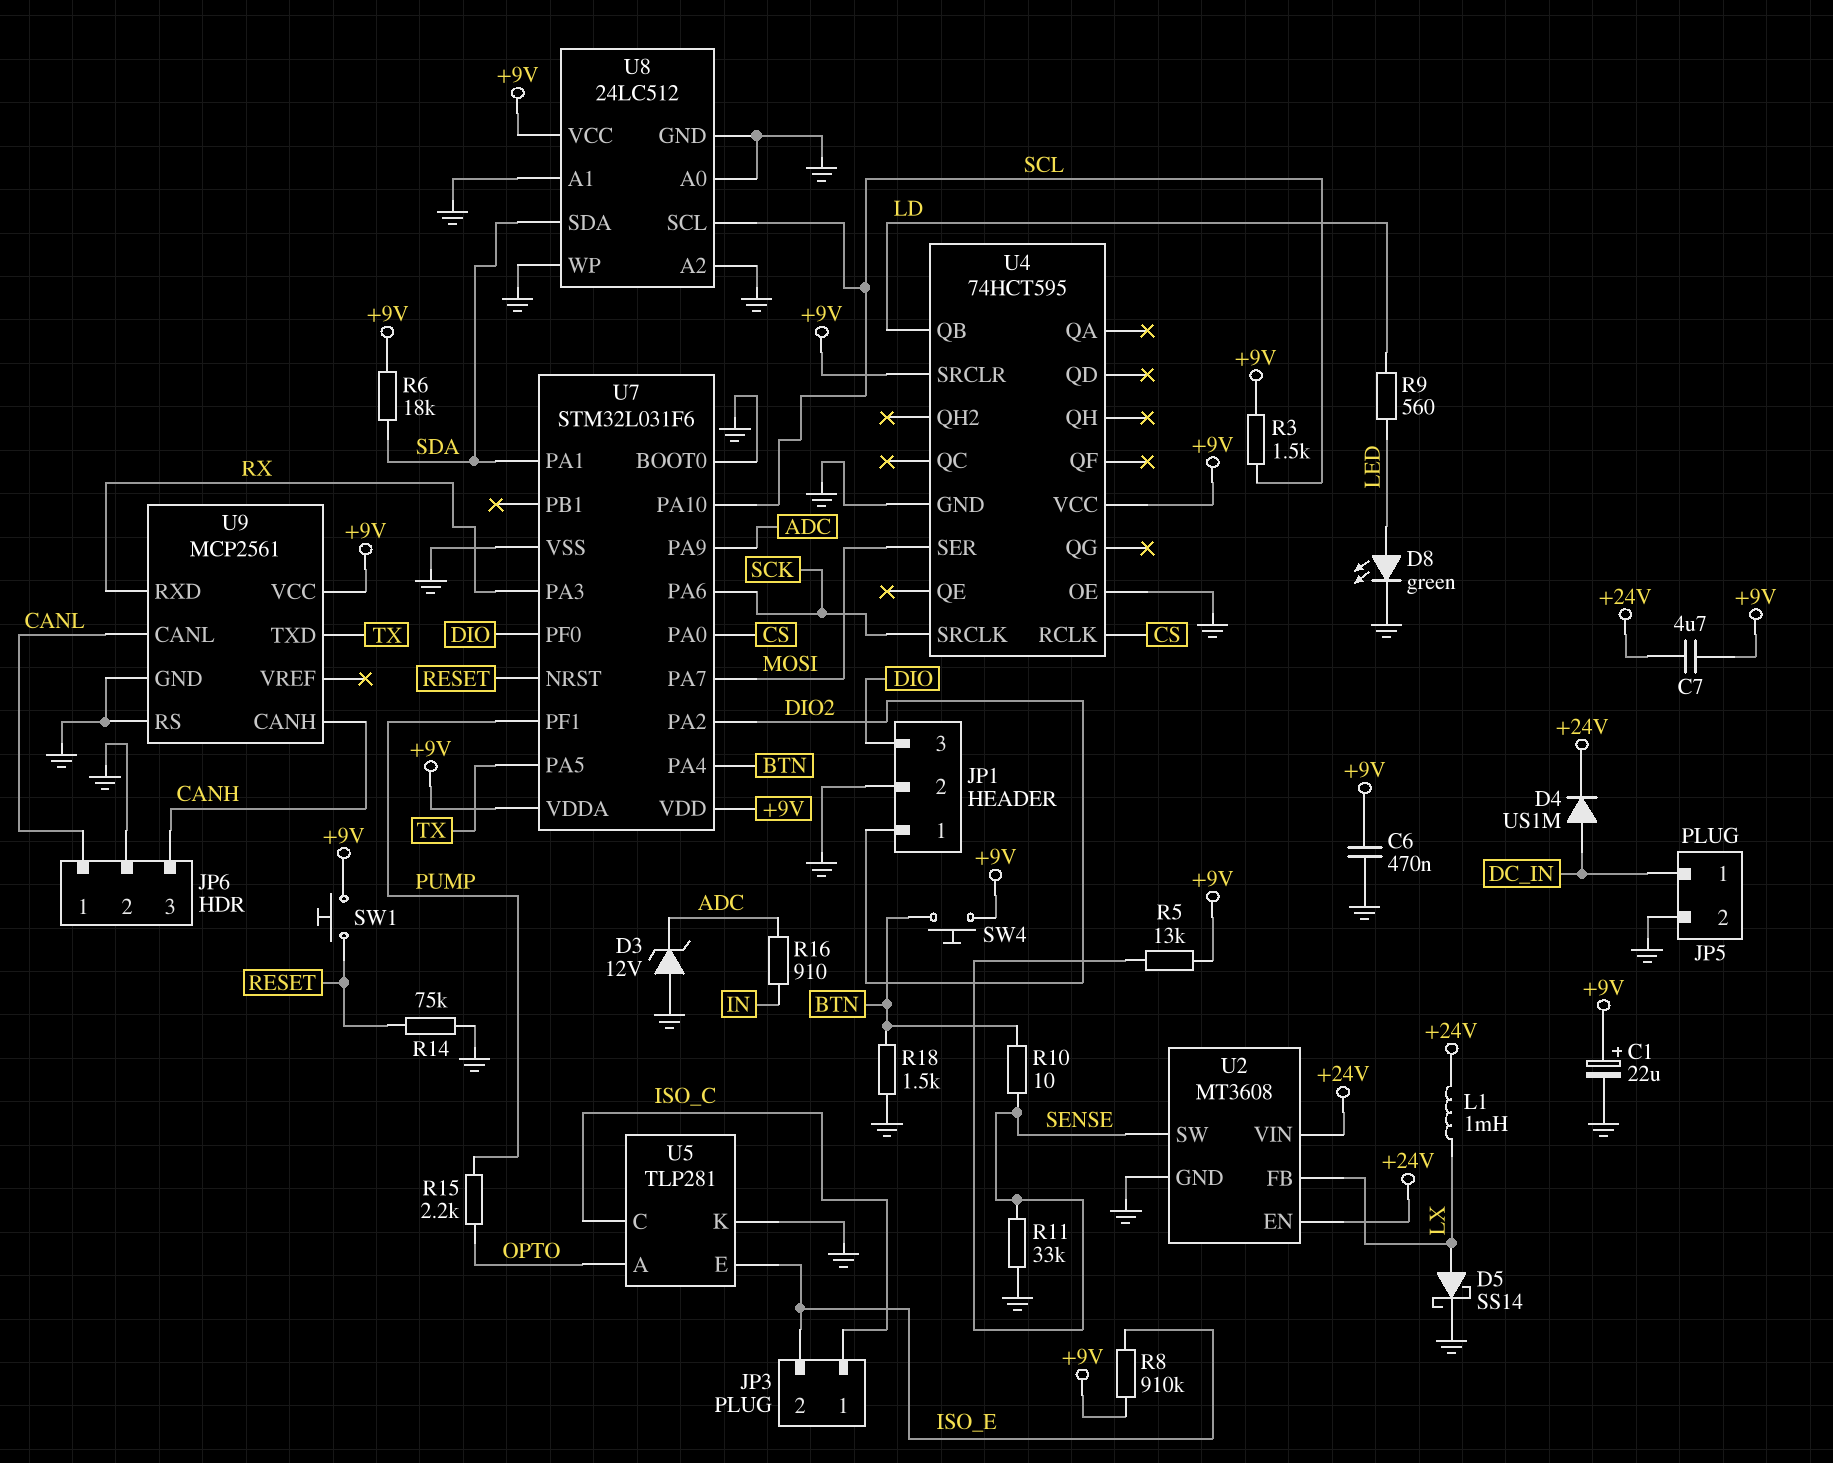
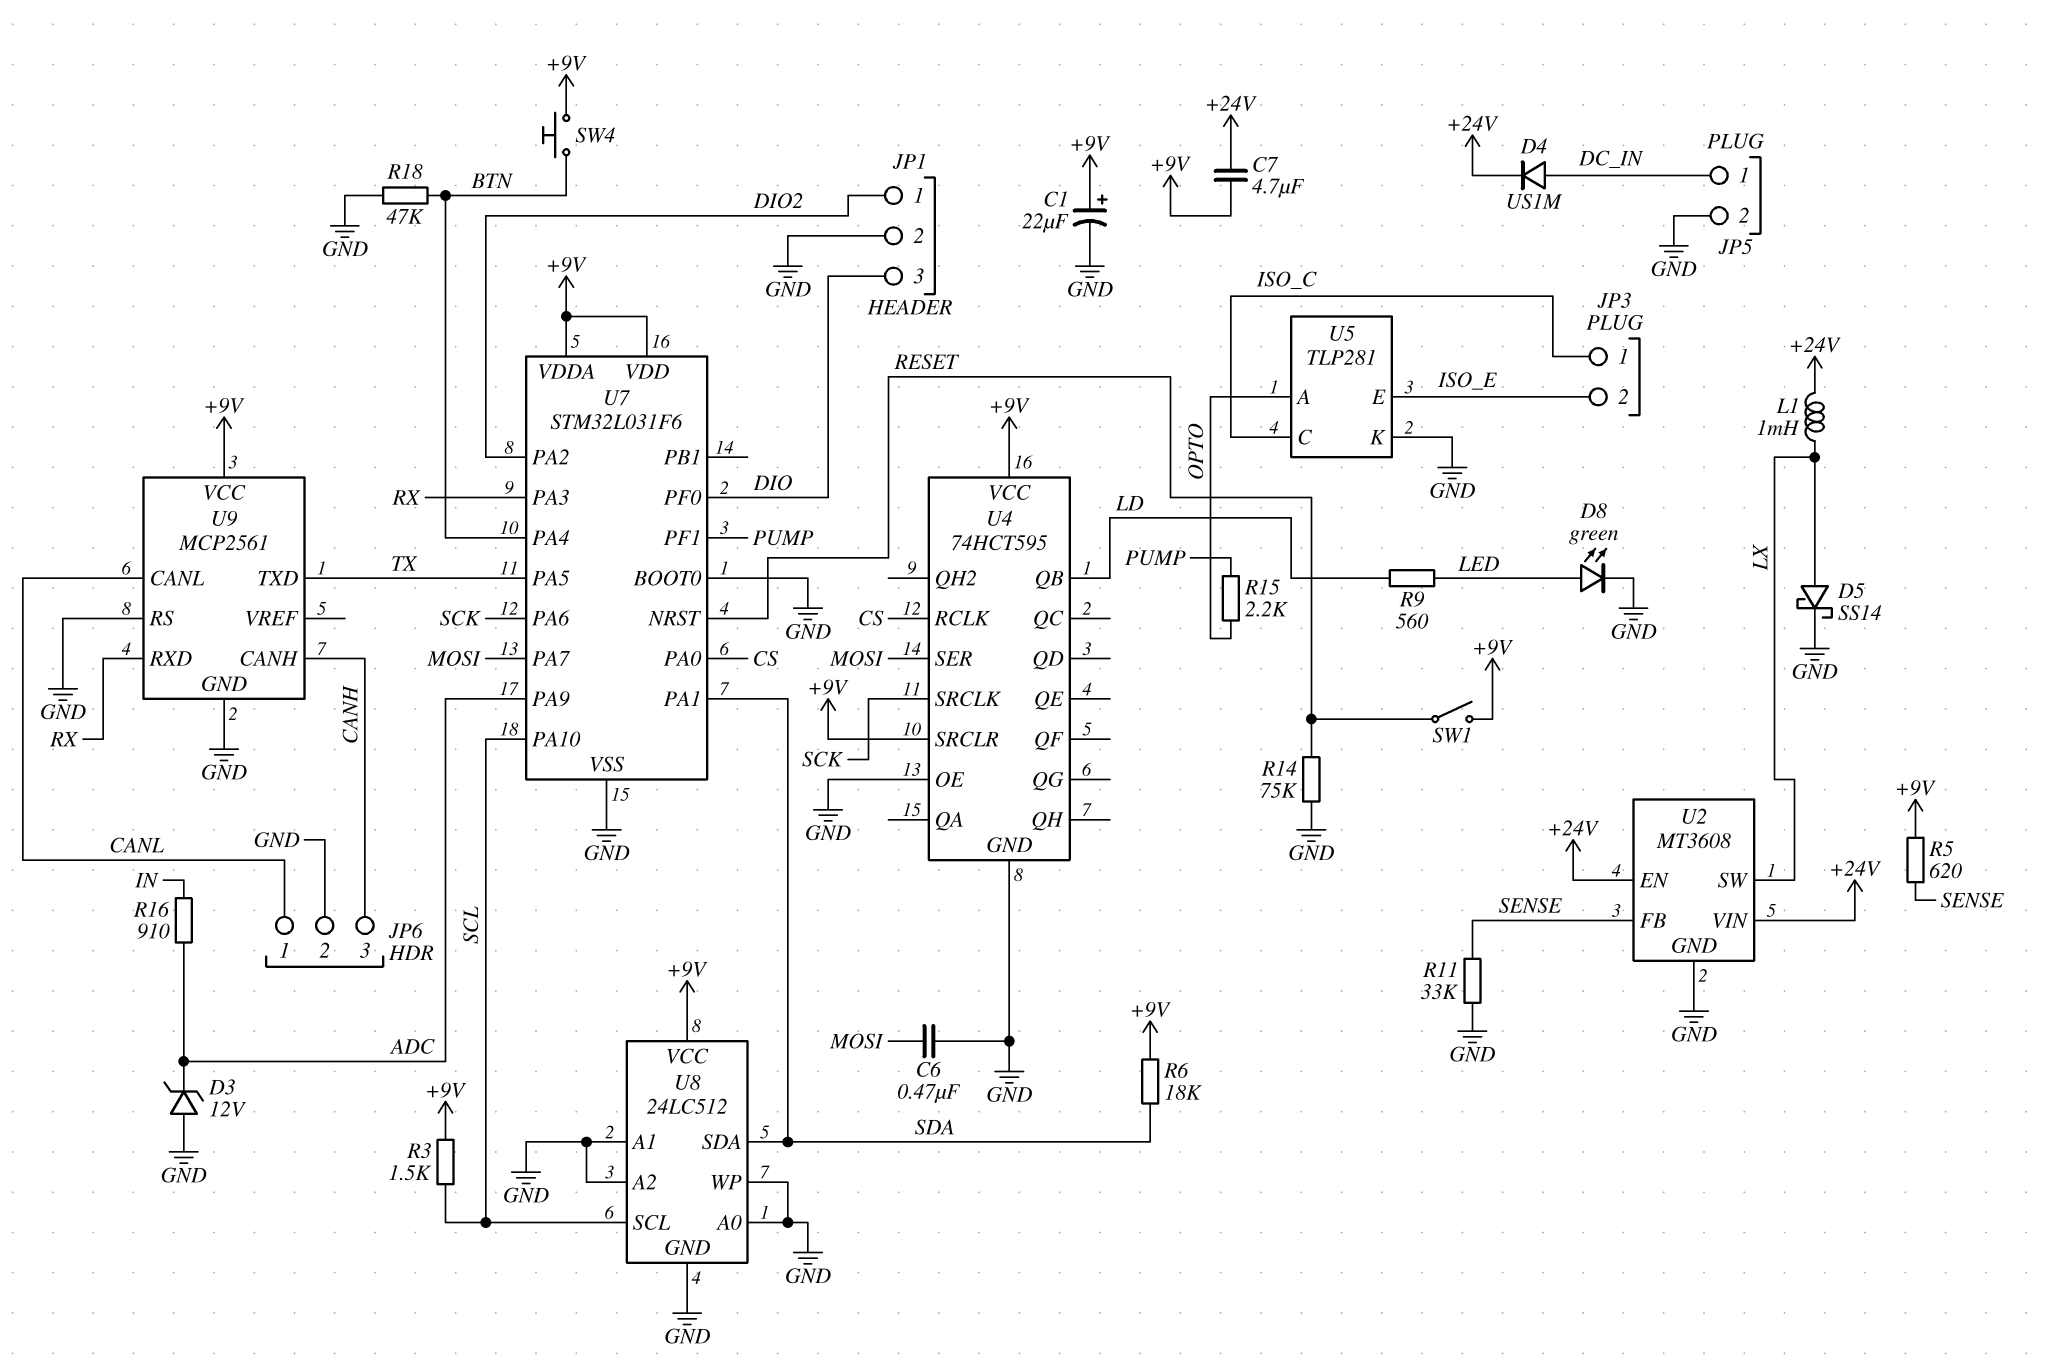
C6: 470nF (+9V, GND) -> 470nF (GND, MOSI)
R5: 13k (+9V, SENSE) -> 620 (+9V, SENSE)
R8: 910k (+9V, ISO_E) -> none
R10: 10 (BTN, SENSE) -> none
R18: 1.5k (BTN, GND) -> 47k (BTN, GND)
SW1: button (+9V, RESET) -> switch (+9V, RESET)
U2 pin FB: LX -> SENSE
U2 pin SW: SENSE -> LX

